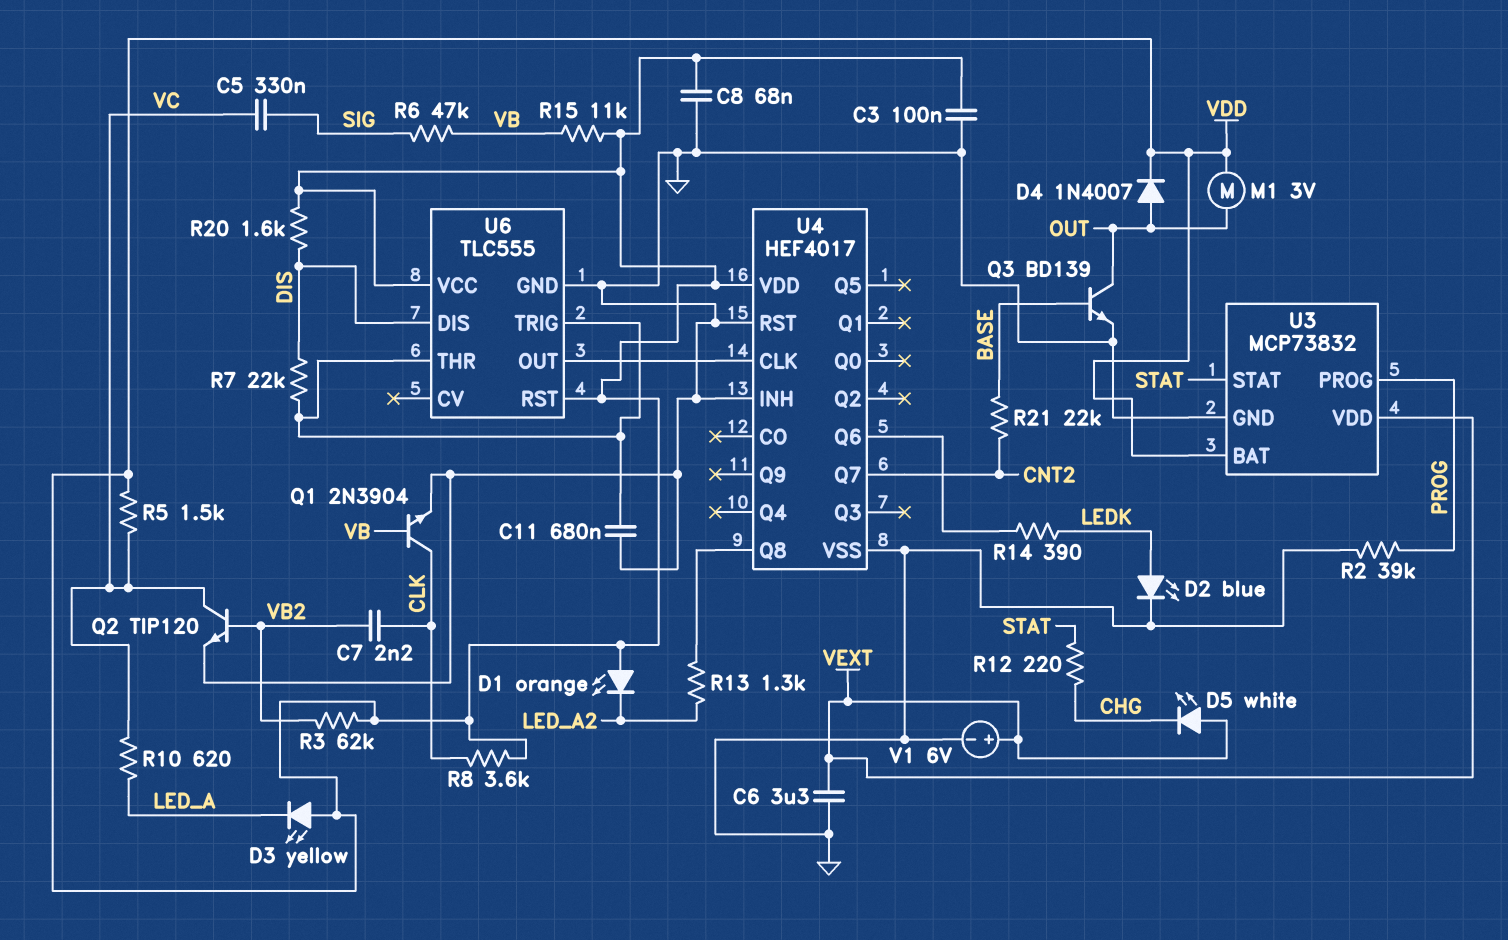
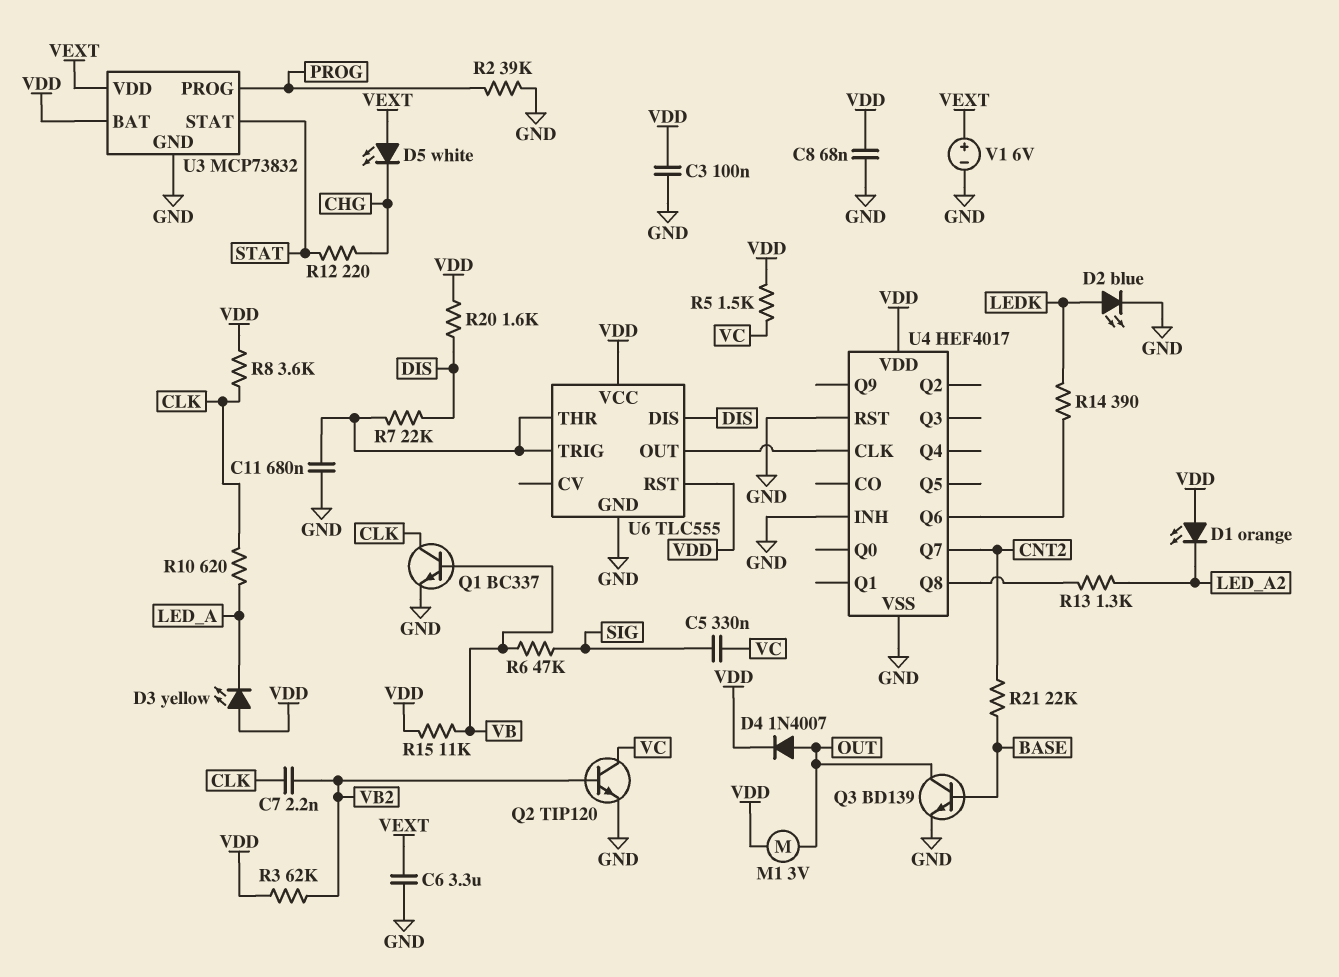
Q1: NPN 2N3904 (B VB, C CLK, E GND) -> NPN BC337 (B VB, C CLK, E GND)
R10: 620 (LED_A, VC) -> 620 (CLK, LED_A)

